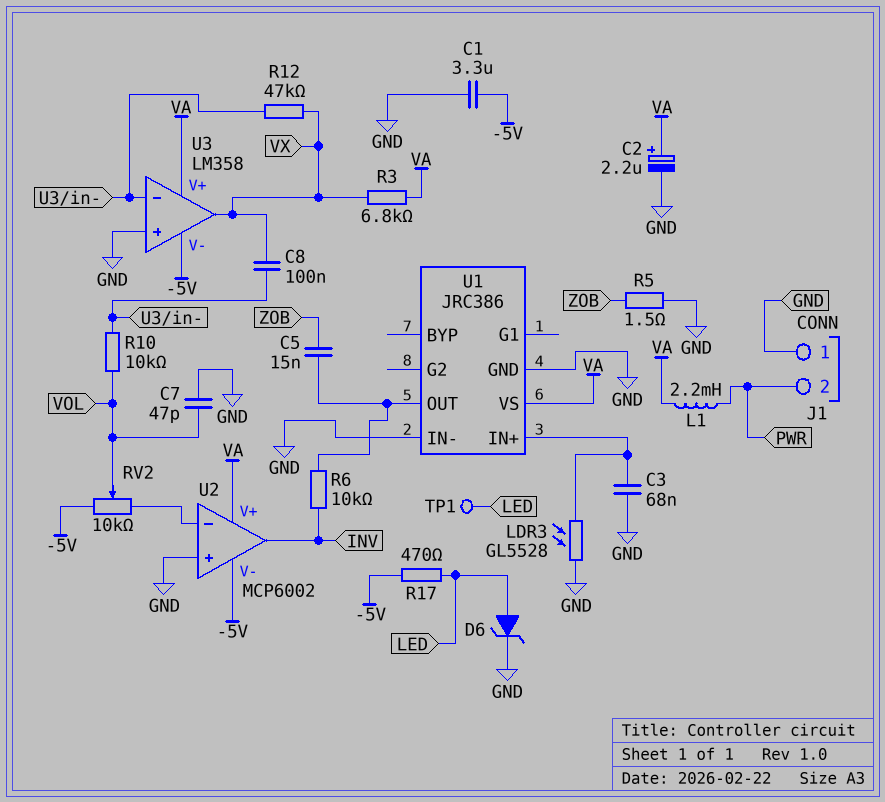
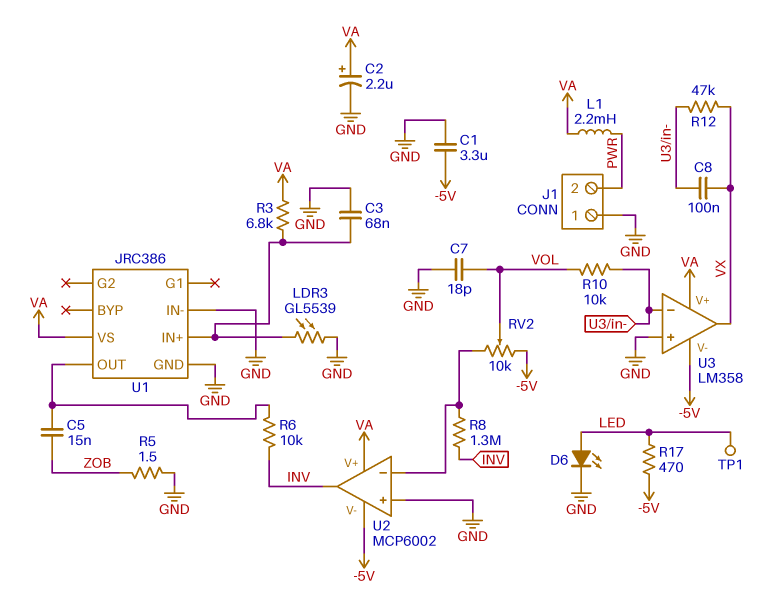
C7: 47pF (GND, VOL) -> 18pF (GND, VOL)
D6: zener (A LED, K GND) -> LED (A LED, K GND)
LDR3: GL5528 (GND, U1/IN+) -> GL5539 (GND, U1/IN+)
R3: 6.8k (VA, VX) -> 6.8k (U1/IN+, VA)
R8: none -> 1.3M (INV, U2/in-)

